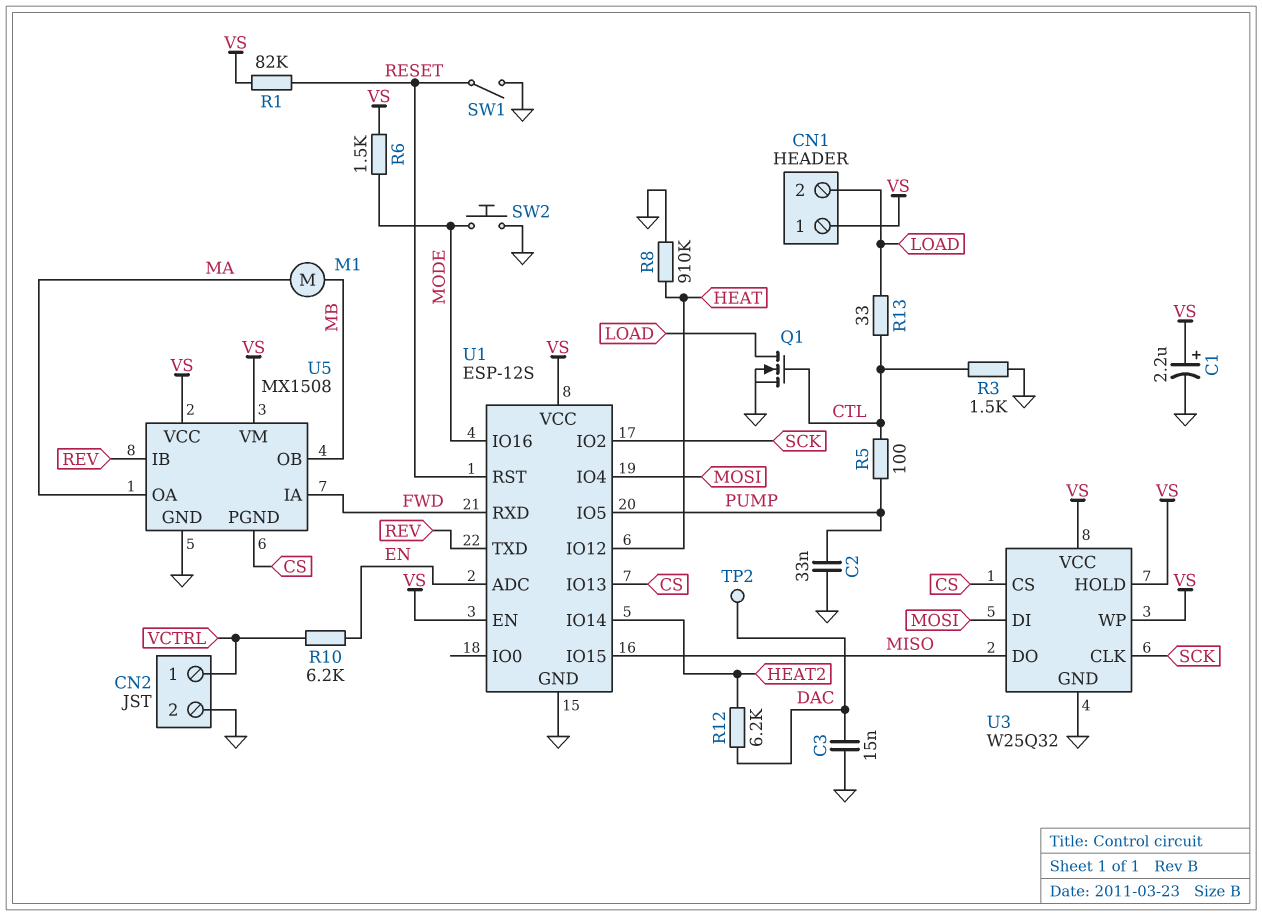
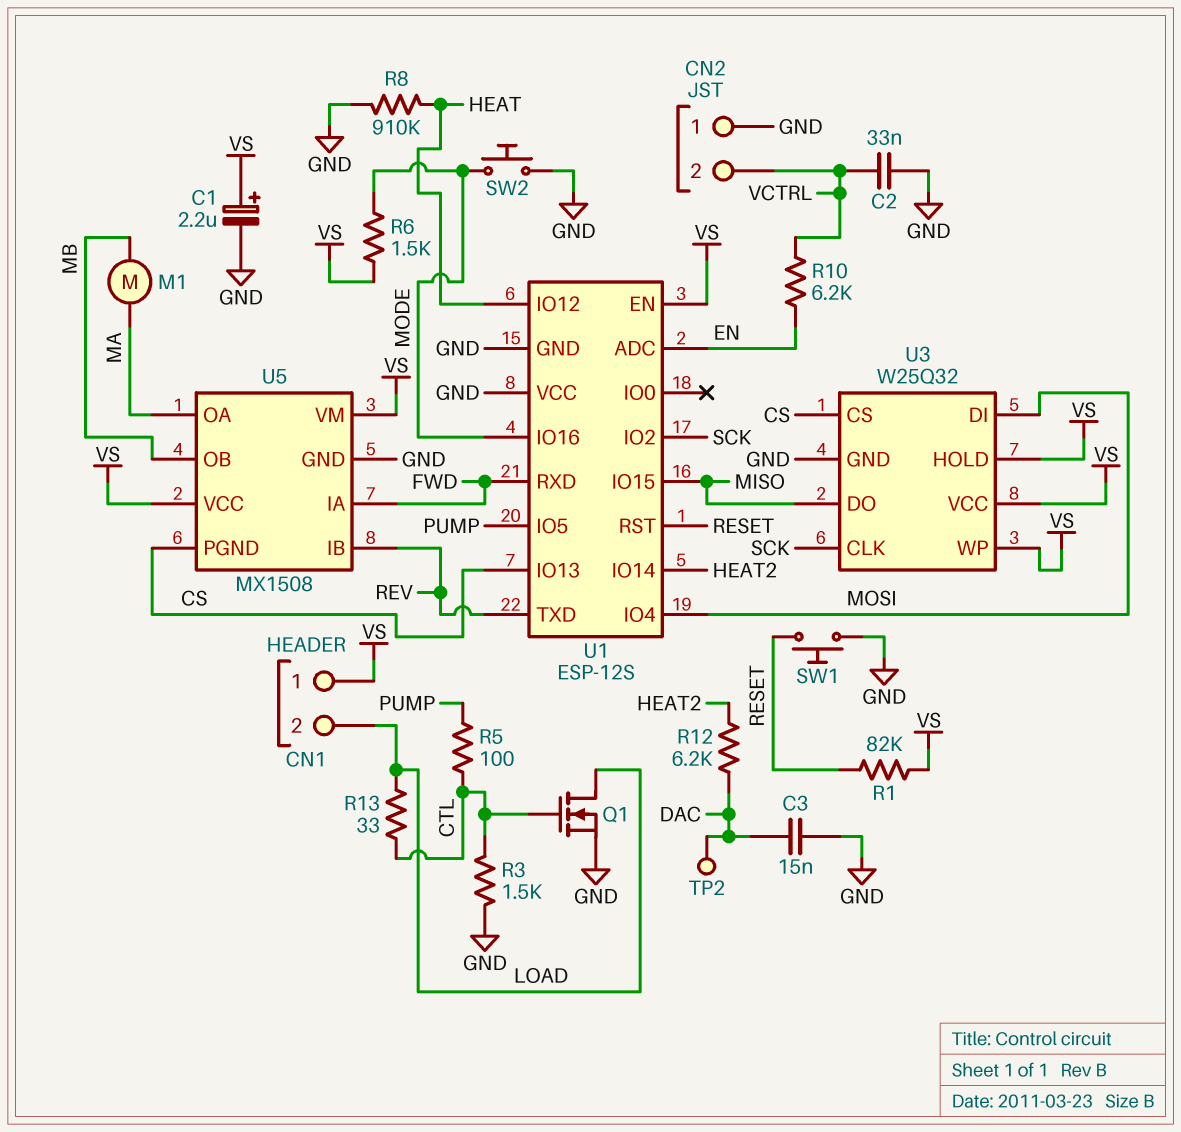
C2: 33nF (GND, PUMP) -> 33nF (GND, VCTRL)
CN2 pin 1: VCTRL -> GND
CN2 pin 2: GND -> VCTRL
SW1: switch (GND, RESET) -> button (GND, RESET)
U1 pin VCC: VS -> GND

